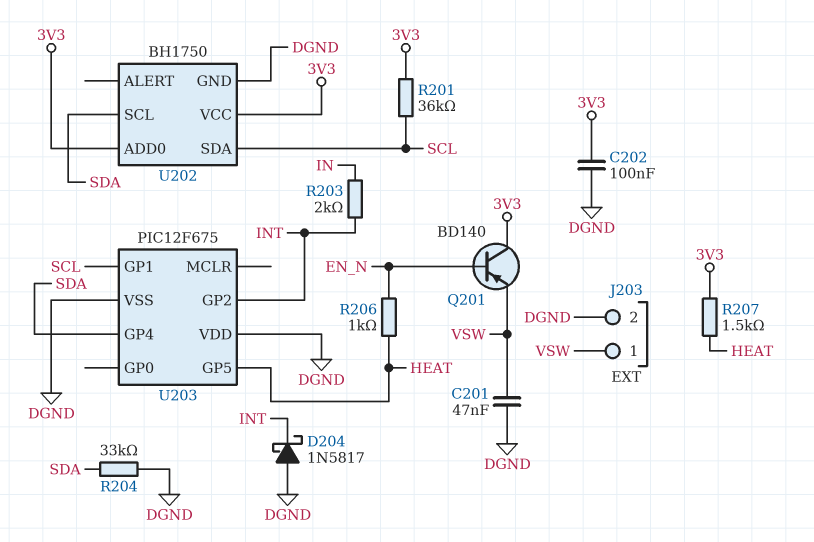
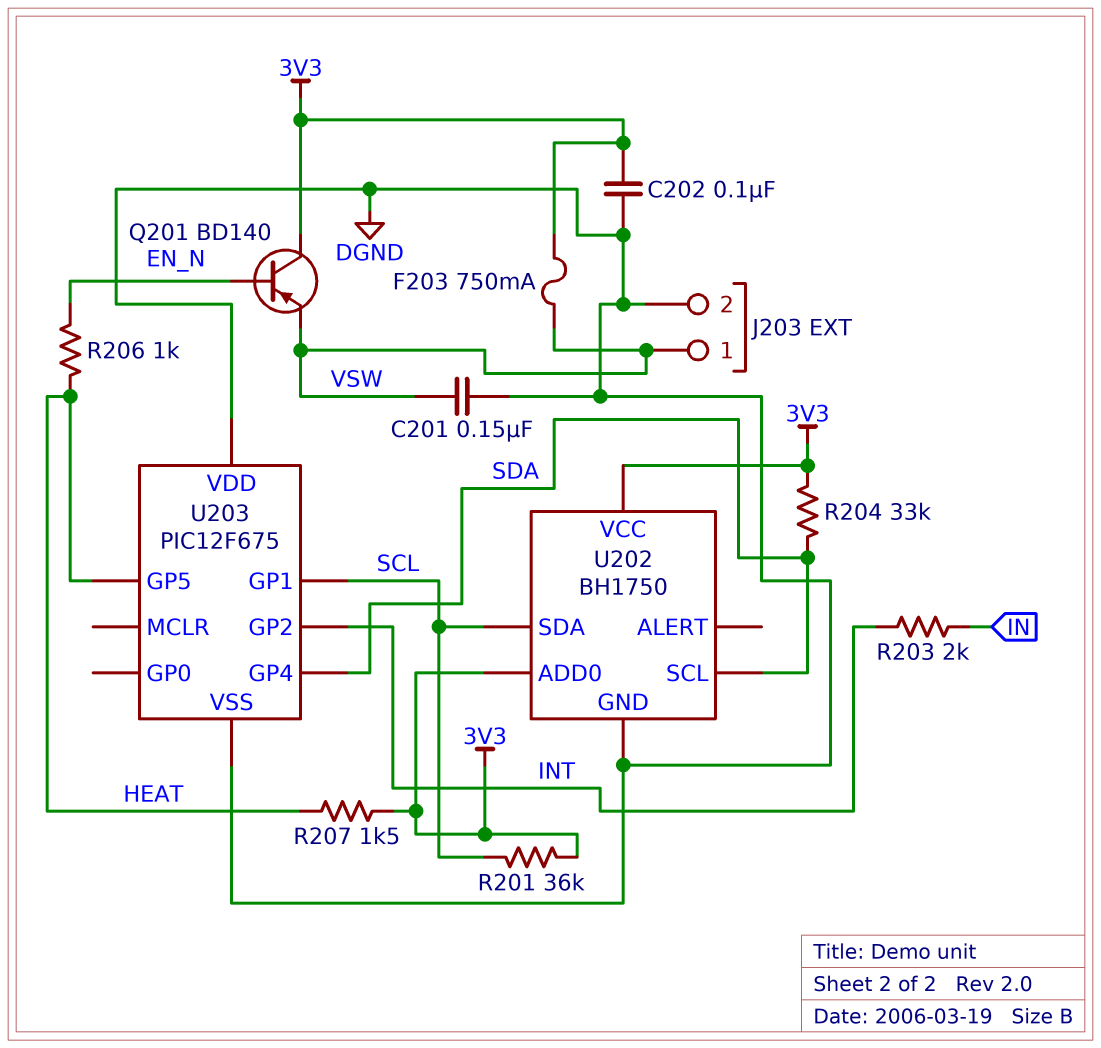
C201: 47nF (DGND, VSW) -> 150nF (DGND, VSW)
D204: schottky 1N5817 (A DGND, K INT) -> none
F203: none -> 750mA (3V3, VSW)
R204: 33k (DGND, SDA) -> 33k (3V3, SDA)

